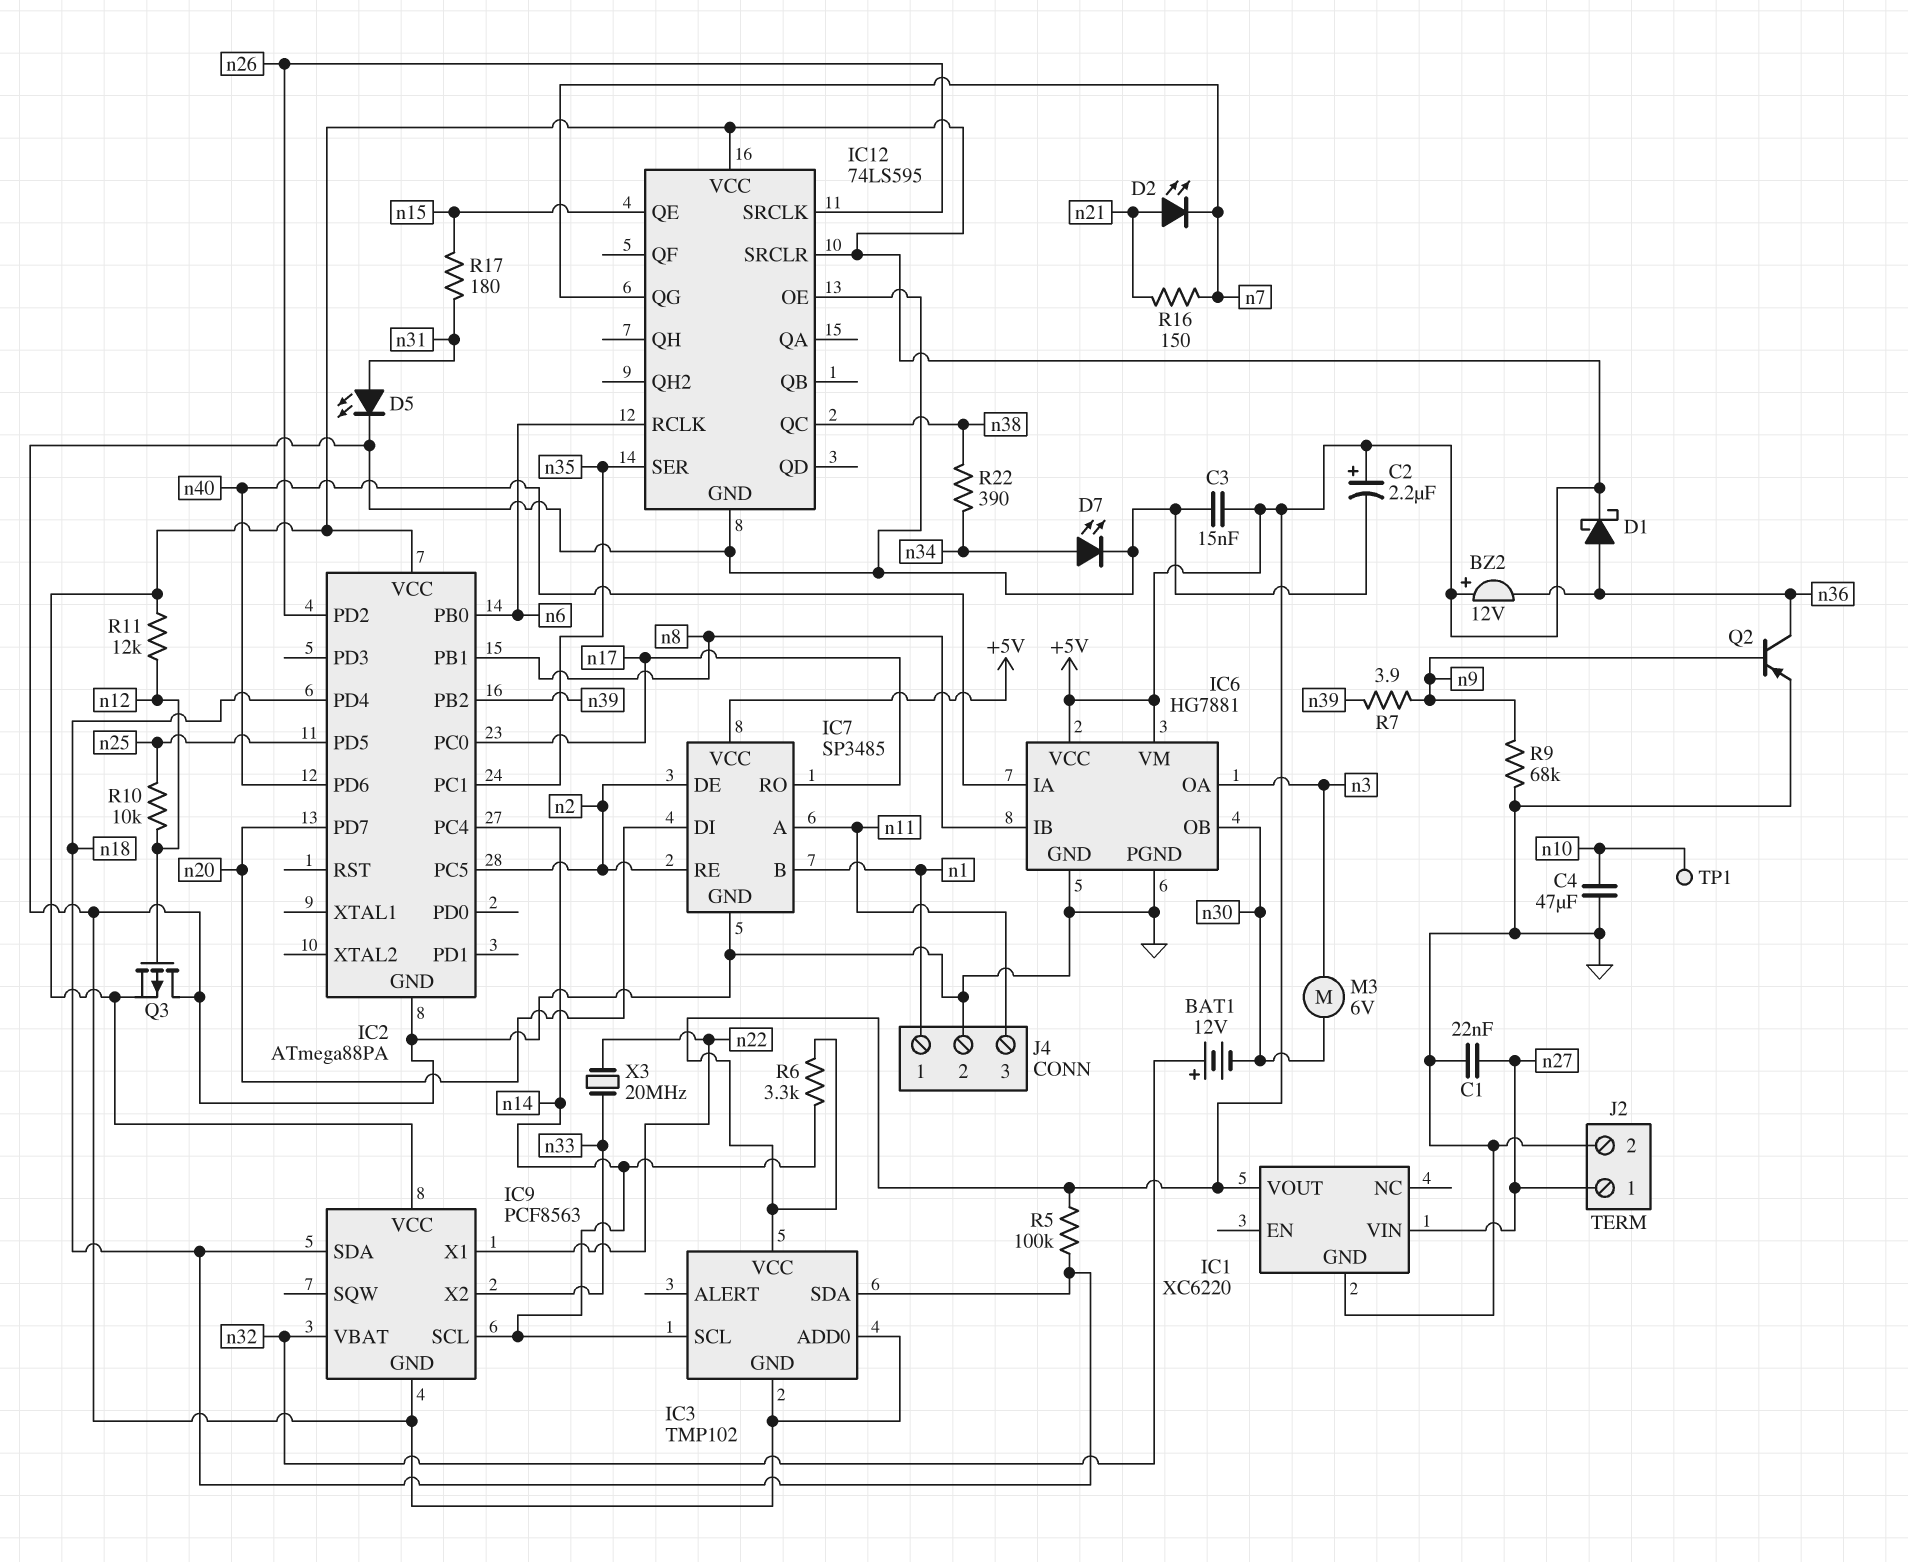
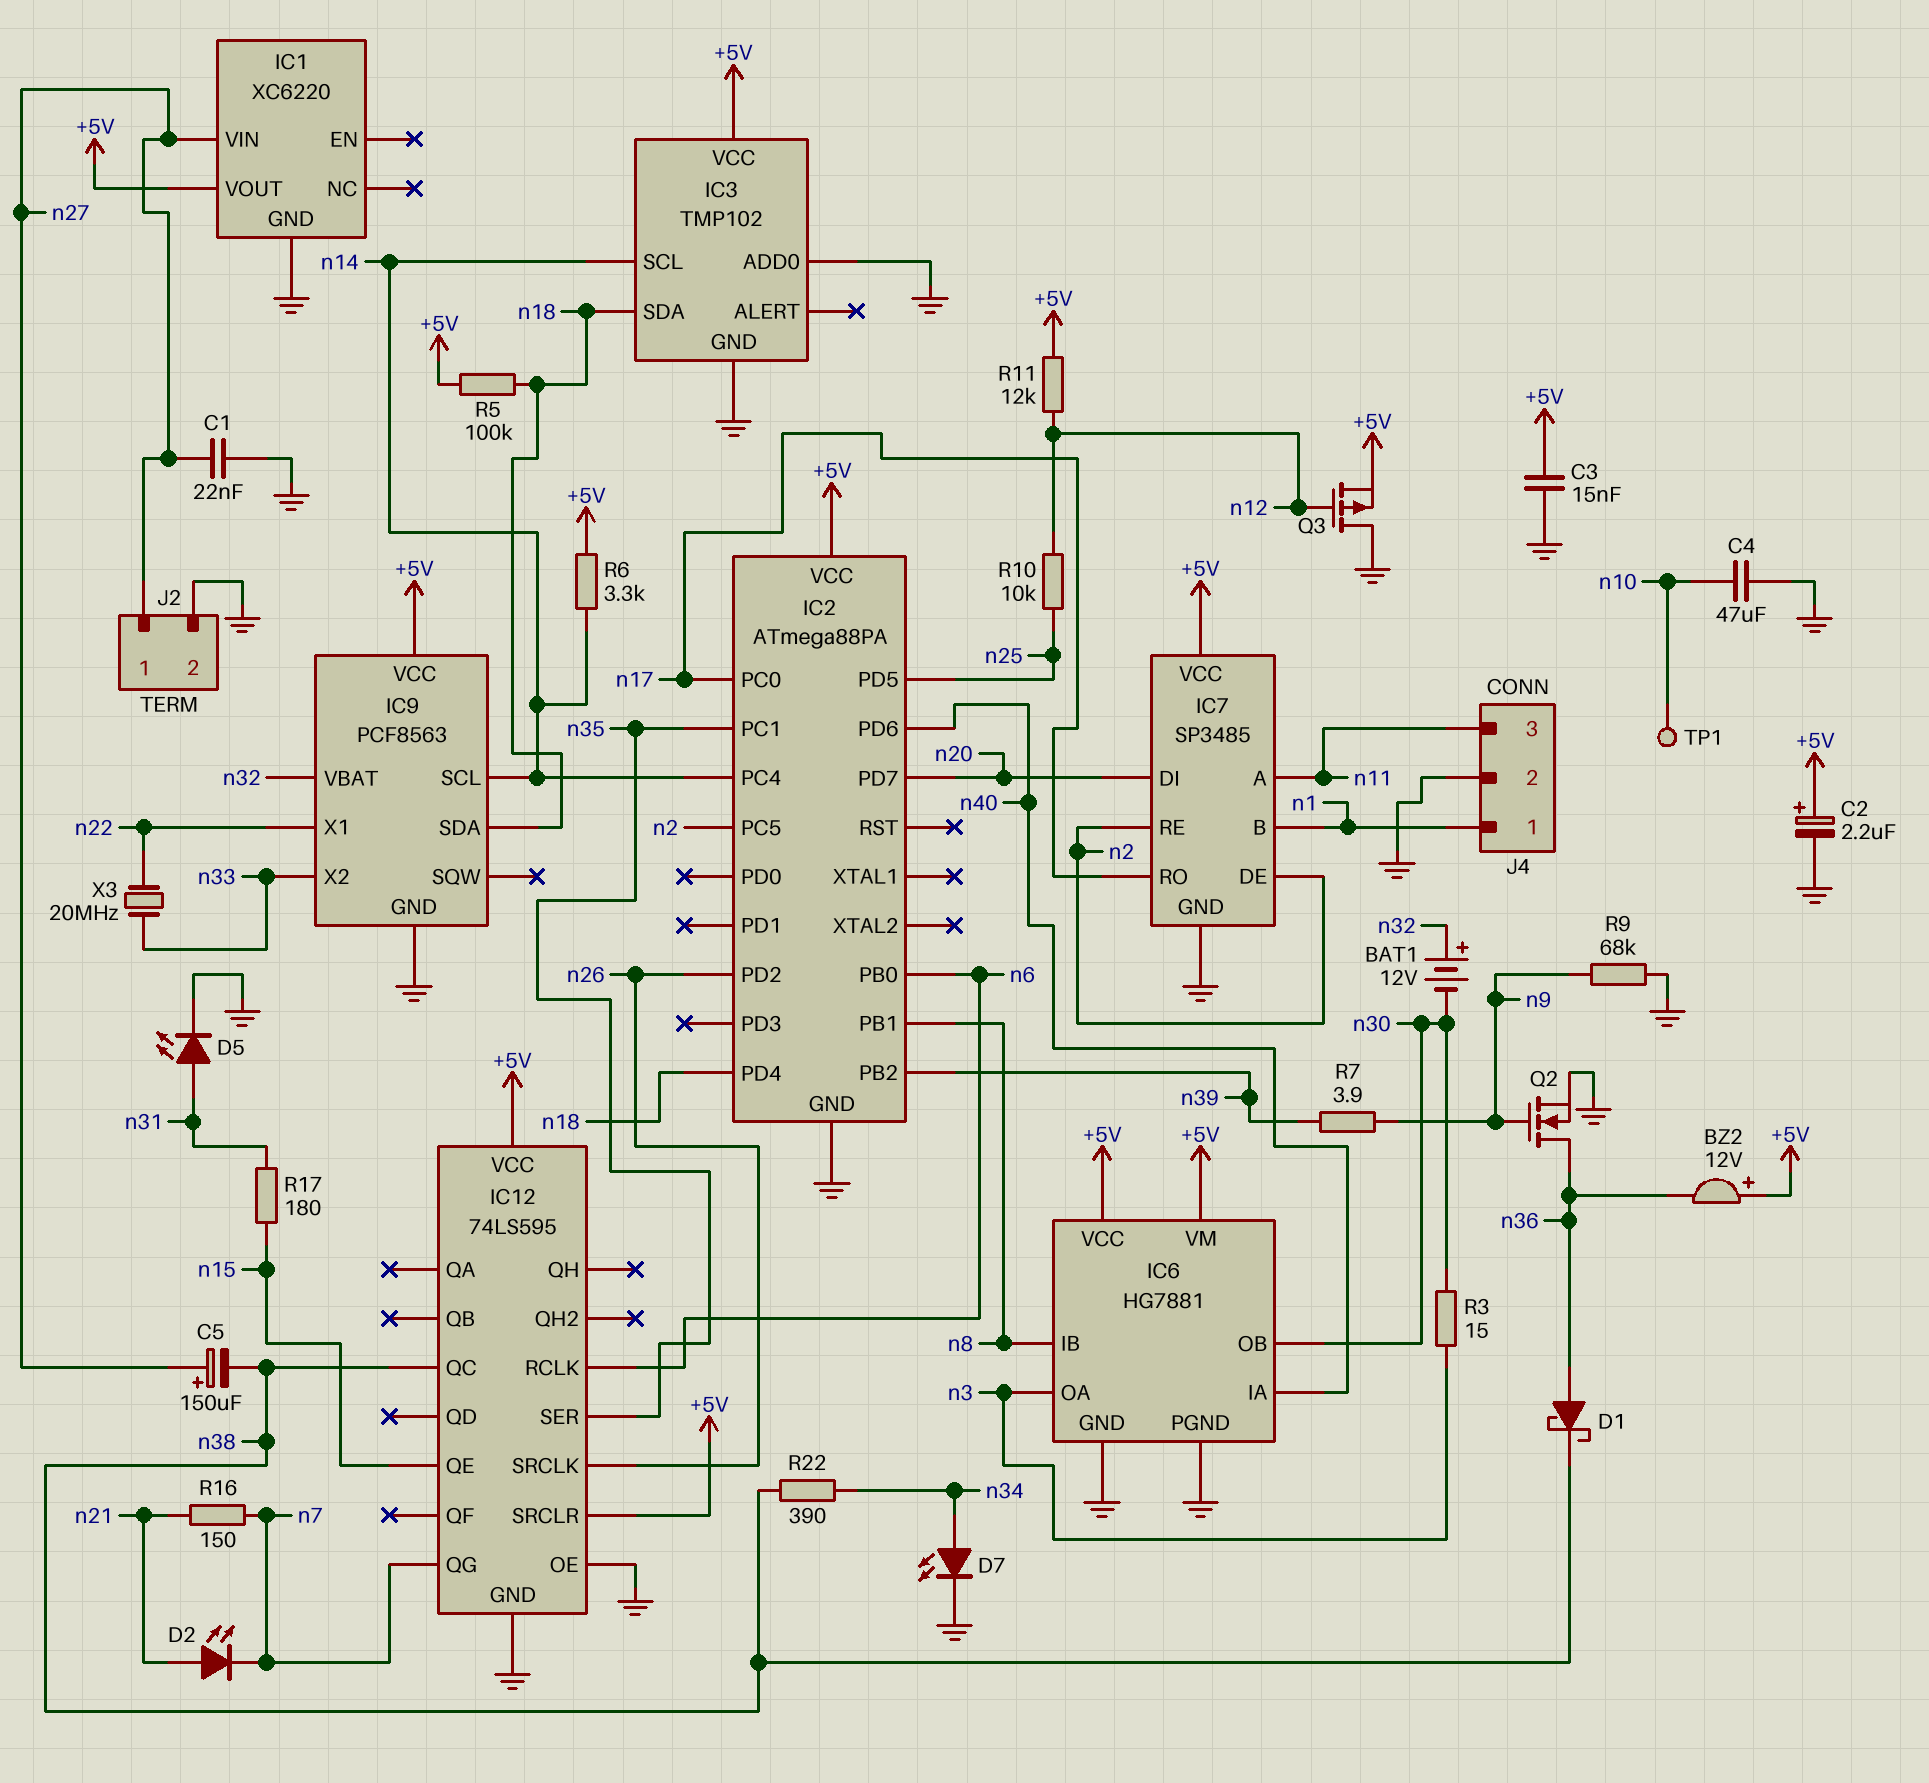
C5: none -> 150uF (plus n27, minus n38)
D1: schottky (A n36, K +5V) -> schottky (A n36, K n38)
M3: motor 6V (n3, n30) -> none
Q2: PNP (B n9, C n36, E GND) -> NMOS (G n9, D n36, S GND)
R3: none -> 15 (n3, n30)

